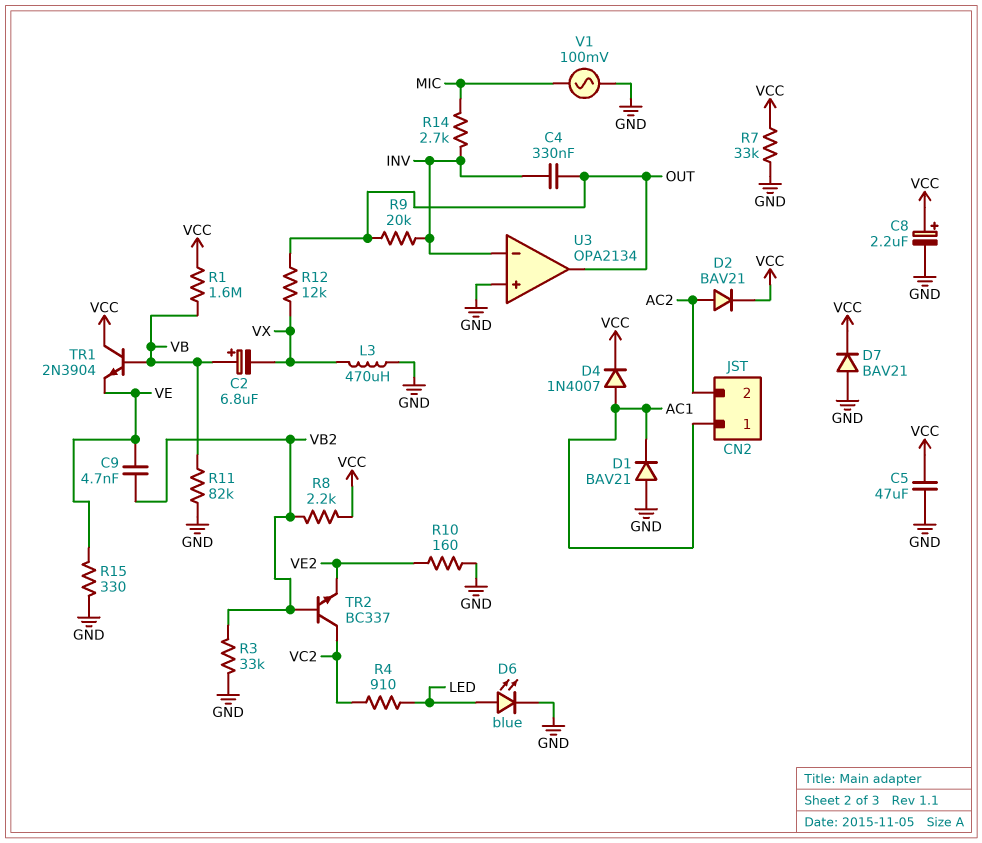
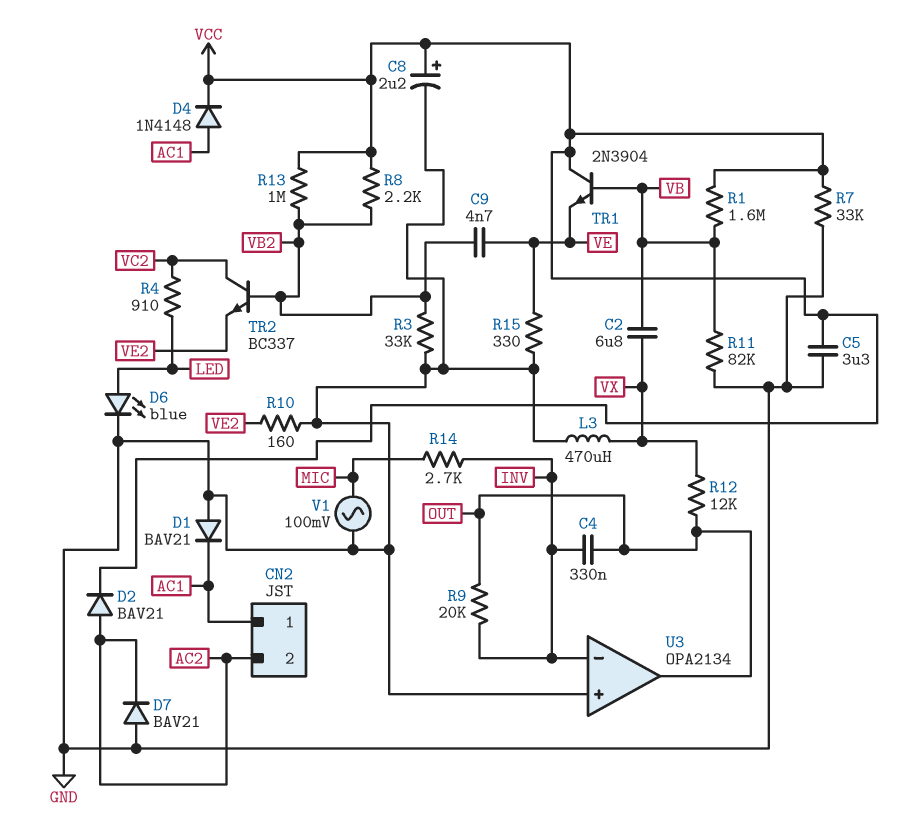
C2: 6.8uF (plus VB, minus VX) -> 6.8uF (VB, VX)
C5: 47uF (GND, VCC) -> 3.3uF (GND, VCC)
D4: diode 1N4007 (A AC1, K VCC) -> diode 1N4148 (A AC1, K VCC)
D7: diode BAV21 (A GND, K VCC) -> diode BAV21 (A GND, K AC2)
R13: none -> 1M (VB2, VCC)

